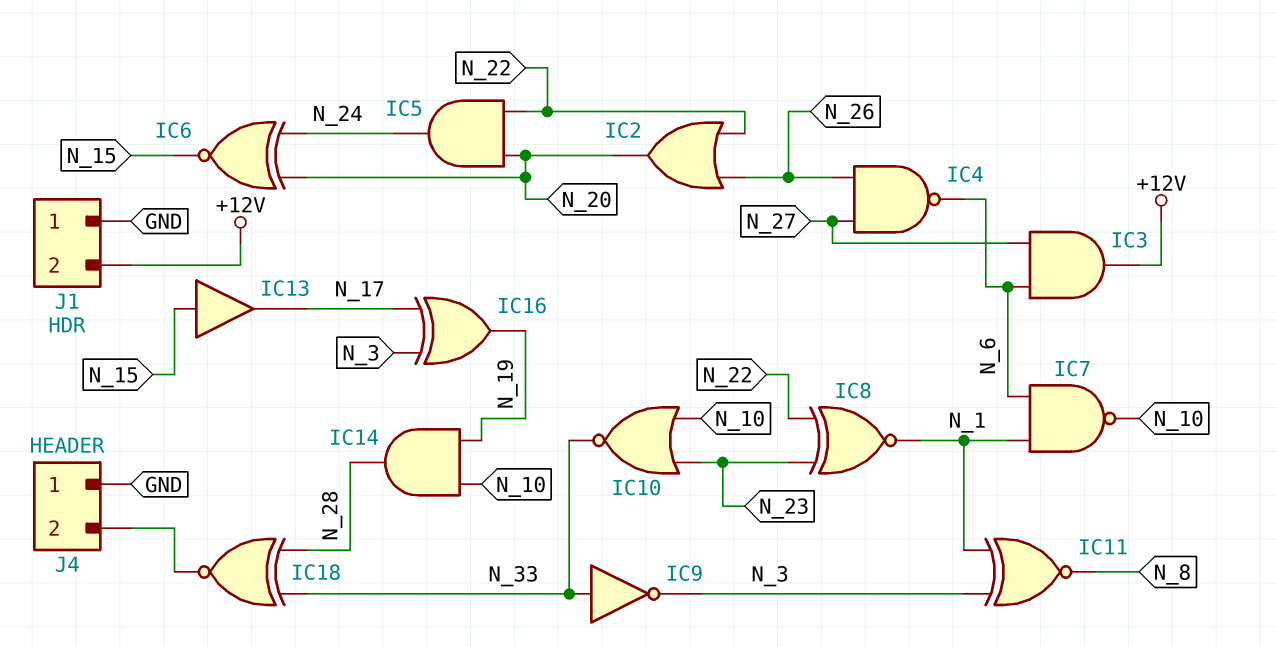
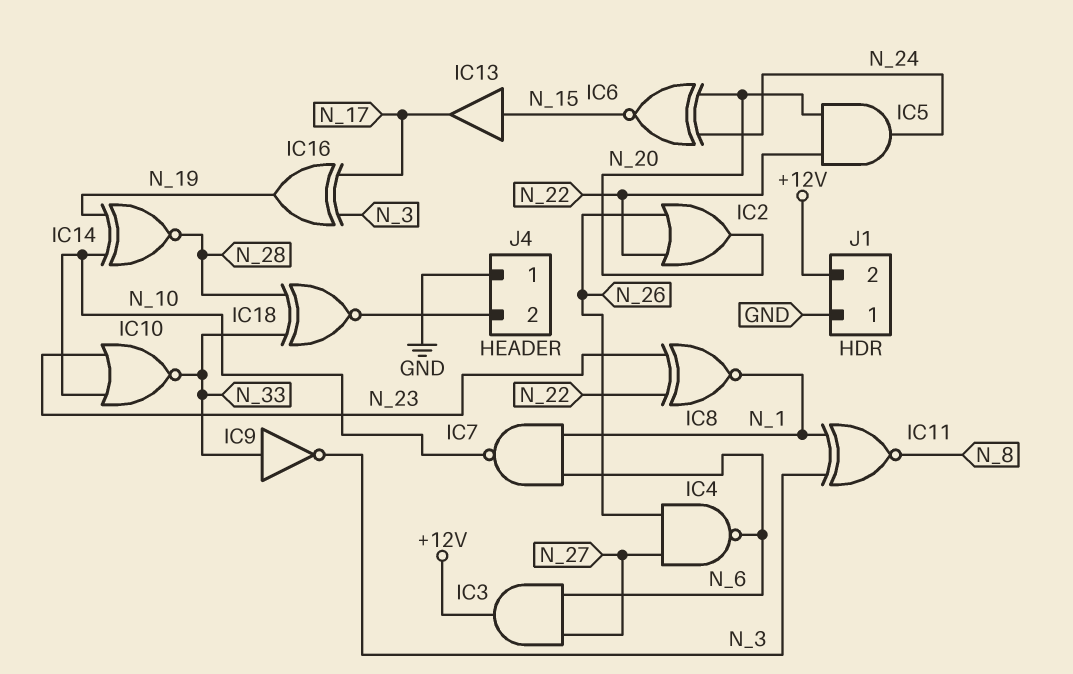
IC14: AND (in N_10, in N_19, out N_28) -> XNOR (in N_10, in N_19, out N_28)

